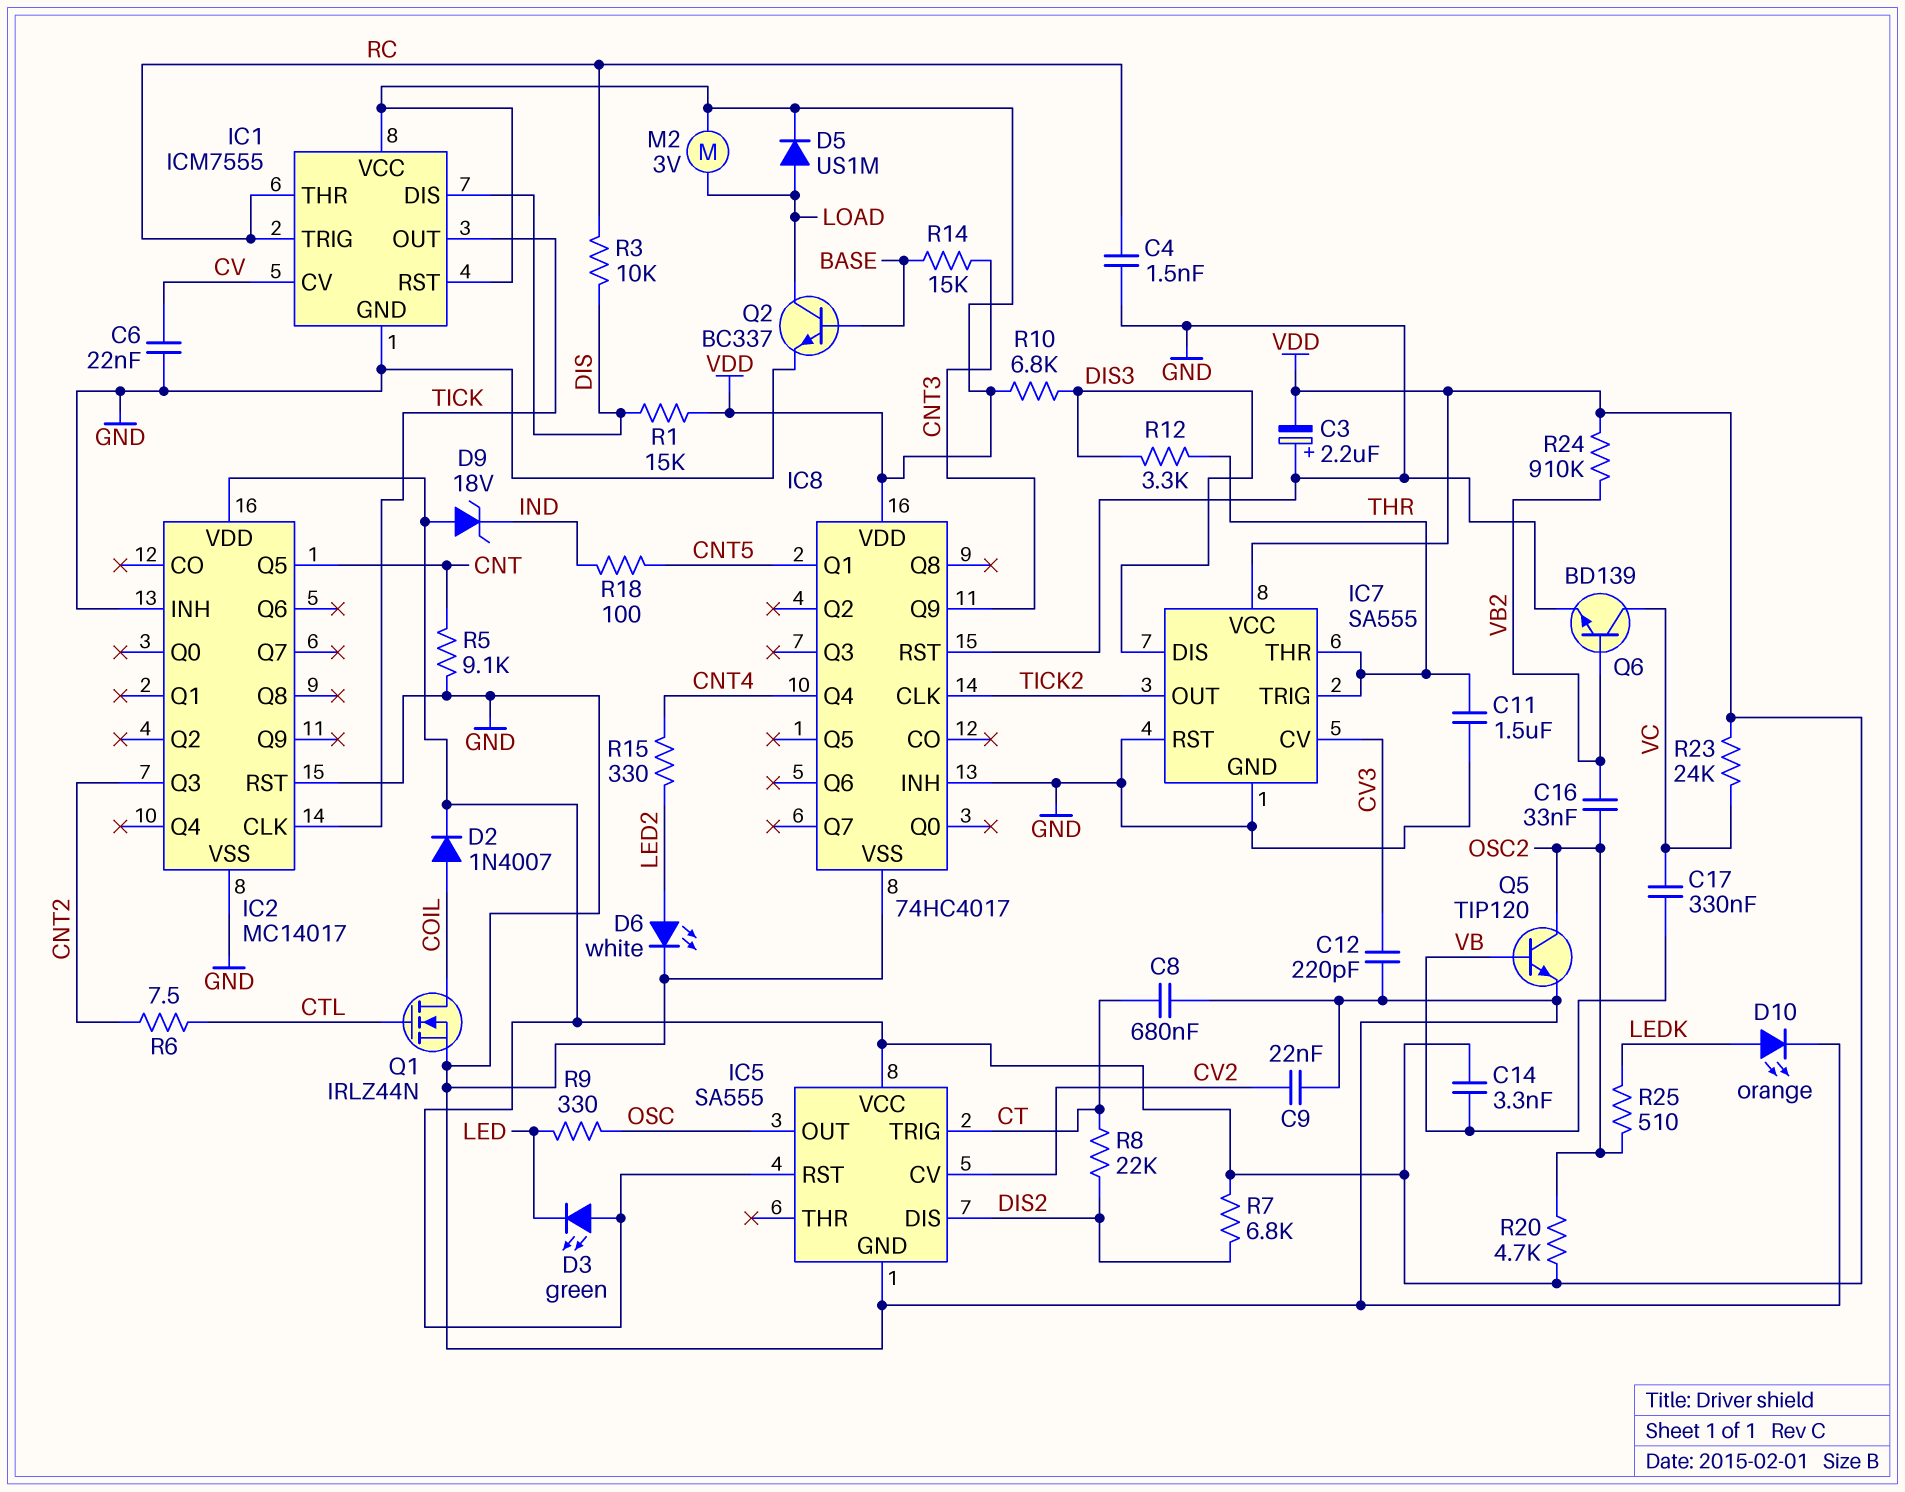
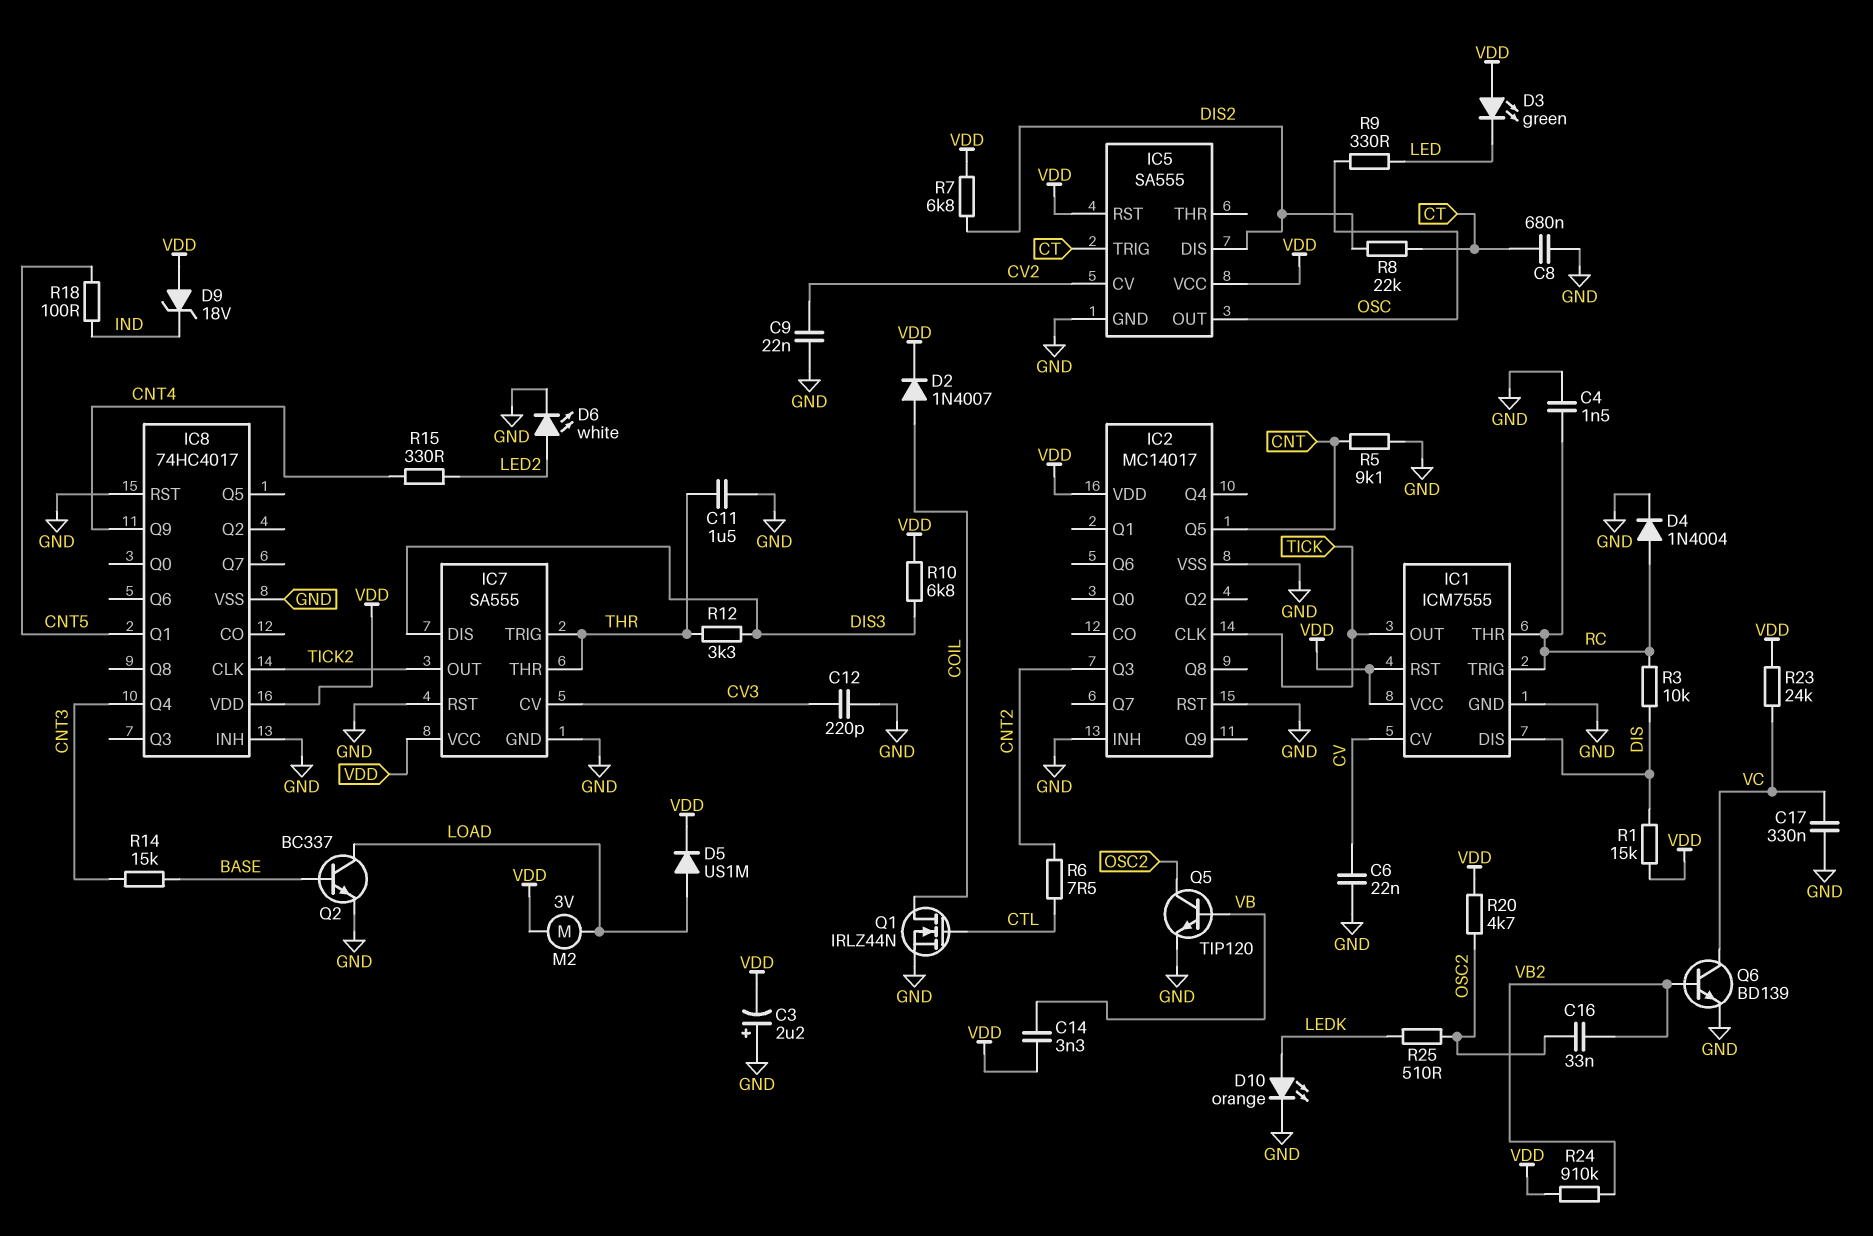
C17: 330nF (VB, VC) -> 330nF (GND, VC)
D4: none -> diode 1N4004 (A RC, K GND)
IC8 pin Q4: CNT4 -> CNT3
IC8 pin Q9: CNT3 -> CNT4

